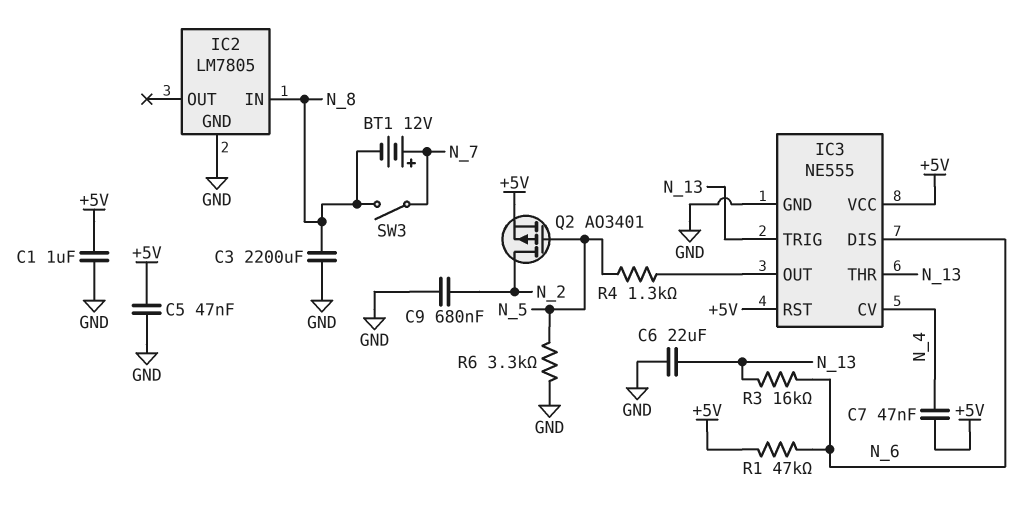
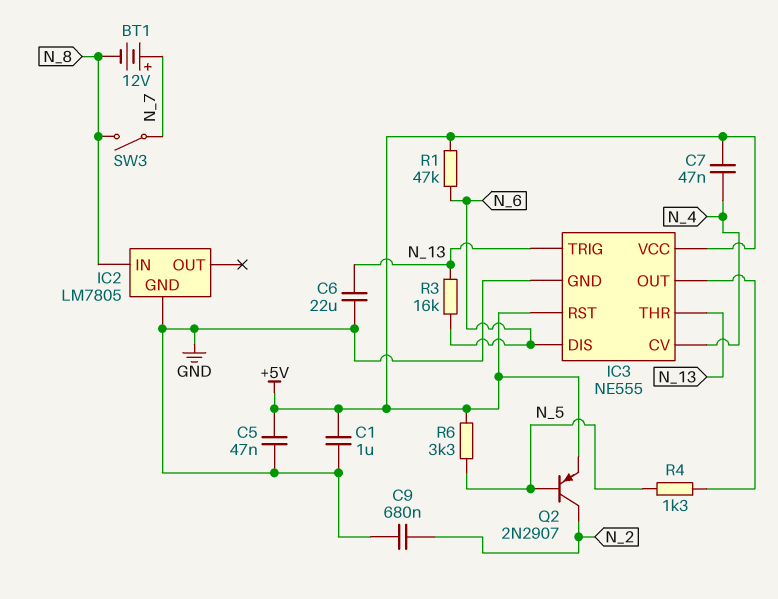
C3: 2200uF (GND, N_8) -> none
Q2: PMOS AO3401 (G N_5, D N_2, S +5V) -> PNP 2N2907 (B N_5, C N_2, E +5V)
R6: 3.3k (GND, N_5) -> 3.3k (+5V, N_5)

